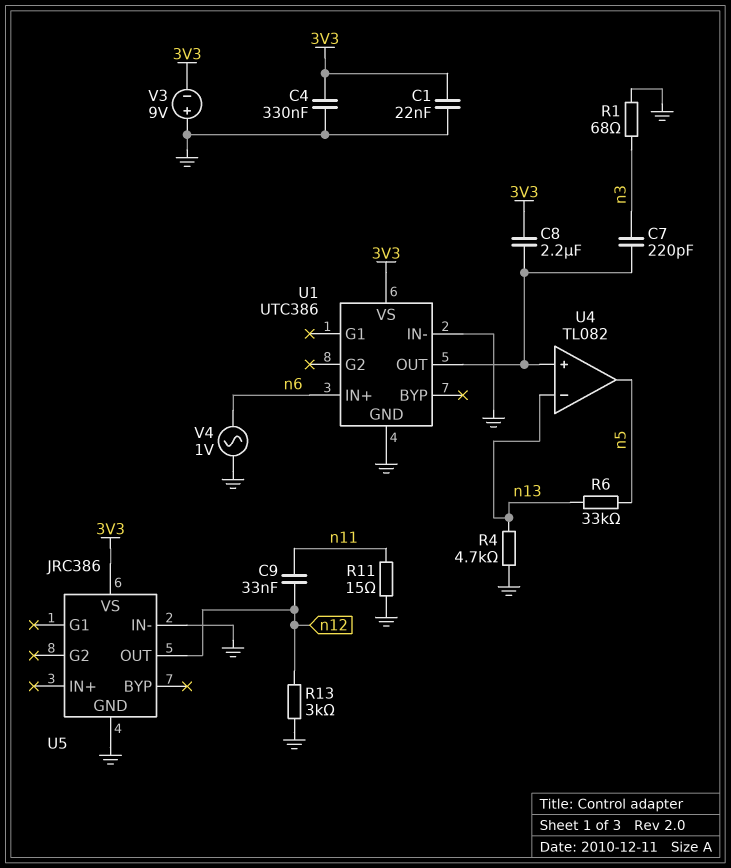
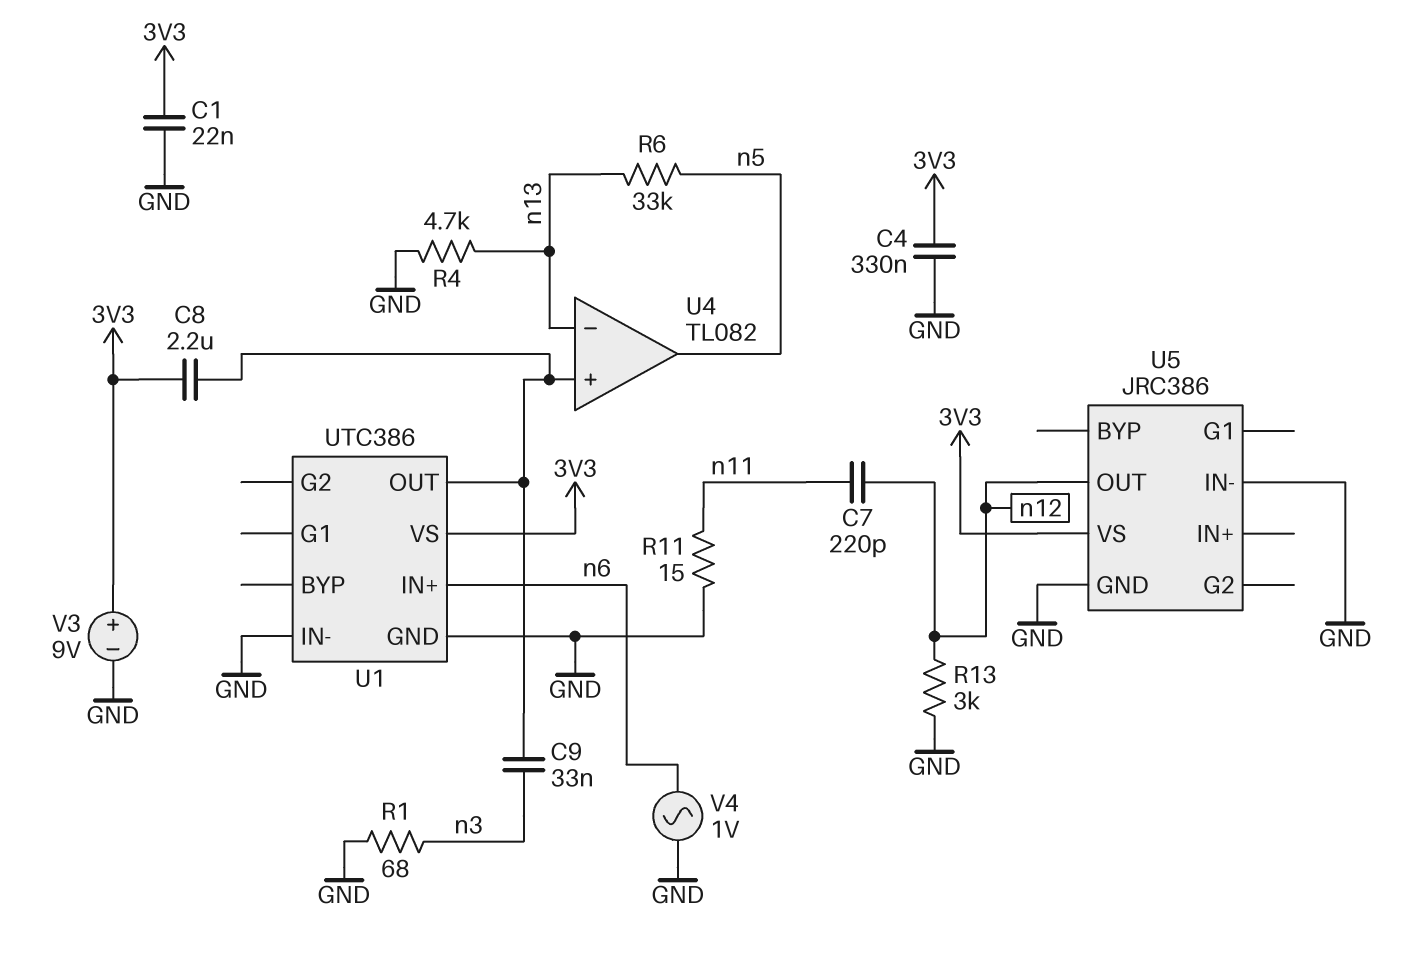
C7: 220pF (U1/OUT, n3) -> 220pF (n11, n12)
C9: 33nF (n11, n12) -> 33nF (U1/OUT, n3)
V3: 9V (plus GND, minus 3V3) -> 9V (plus 3V3, minus GND)

